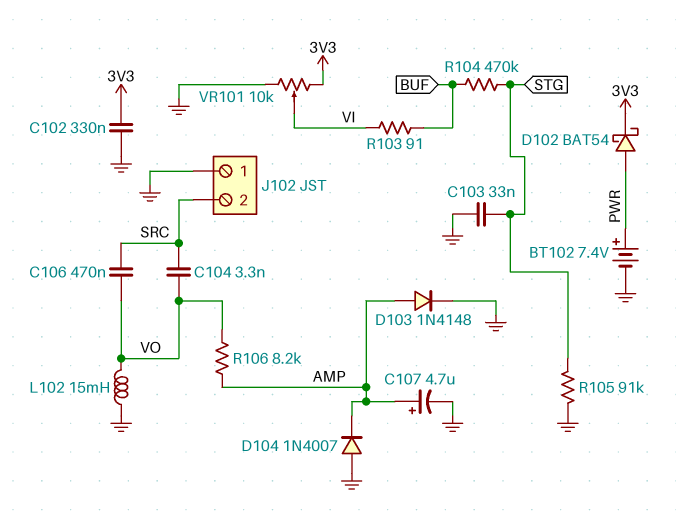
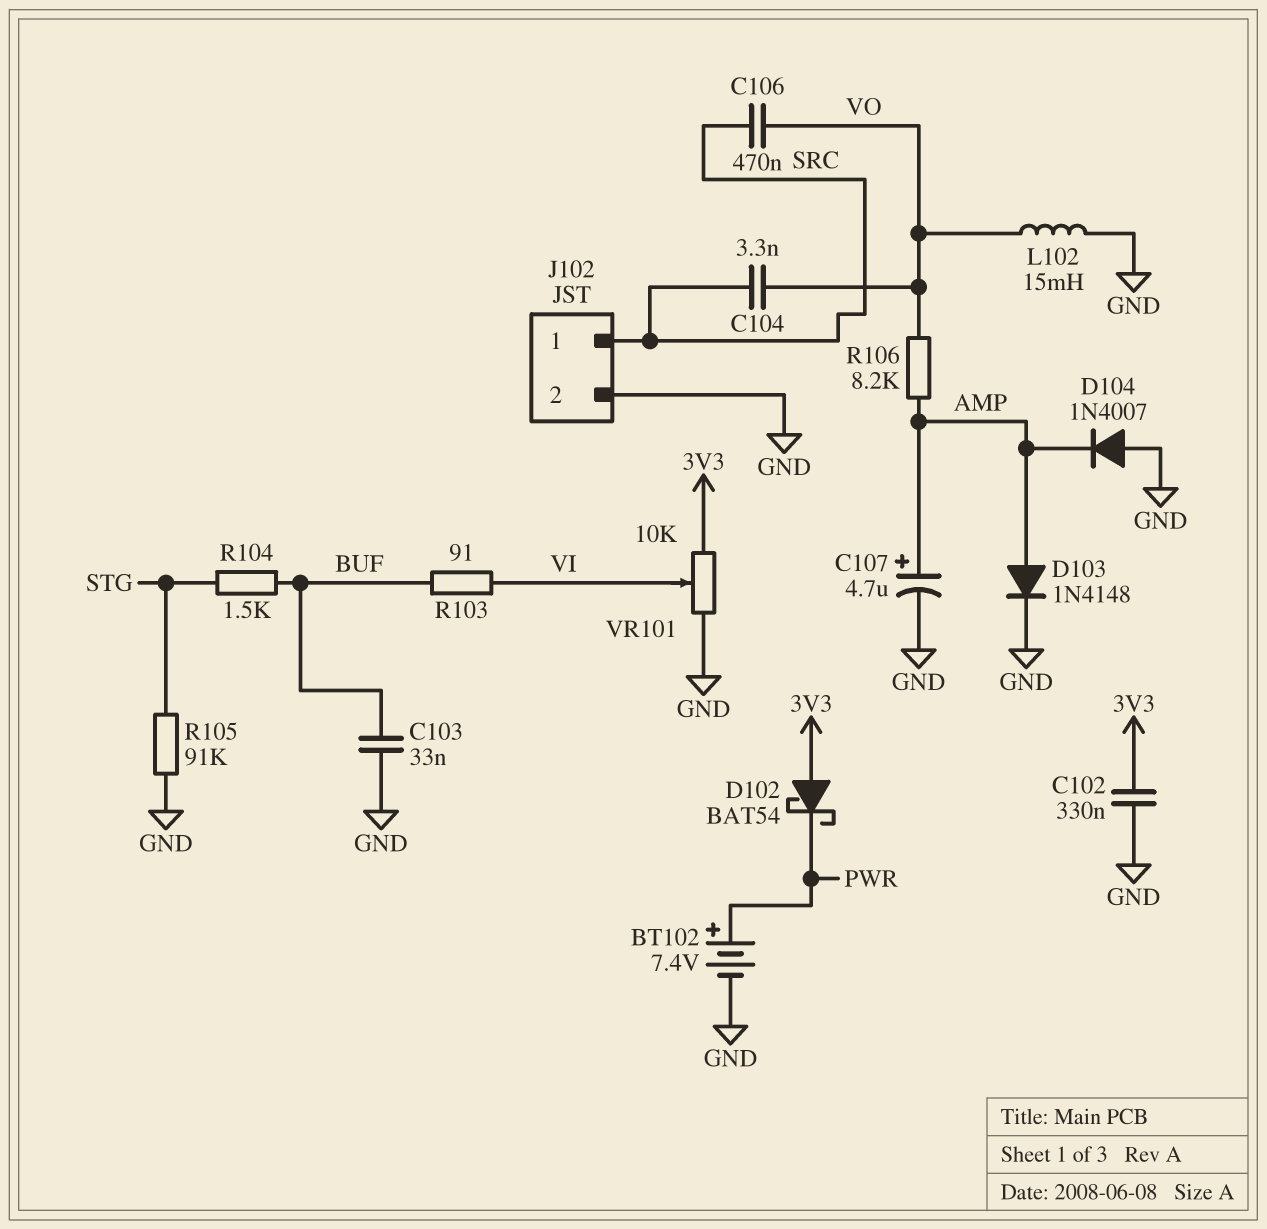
C103: 33nF (GND, STG) -> 33nF (BUF, GND)
D102: schottky BAT54 (A PWR, K 3V3) -> schottky BAT54 (A 3V3, K PWR)
J102 pin 1: GND -> SRC
J102 pin 2: SRC -> GND
R104: 470k (BUF, STG) -> 1.5k (BUF, STG)

